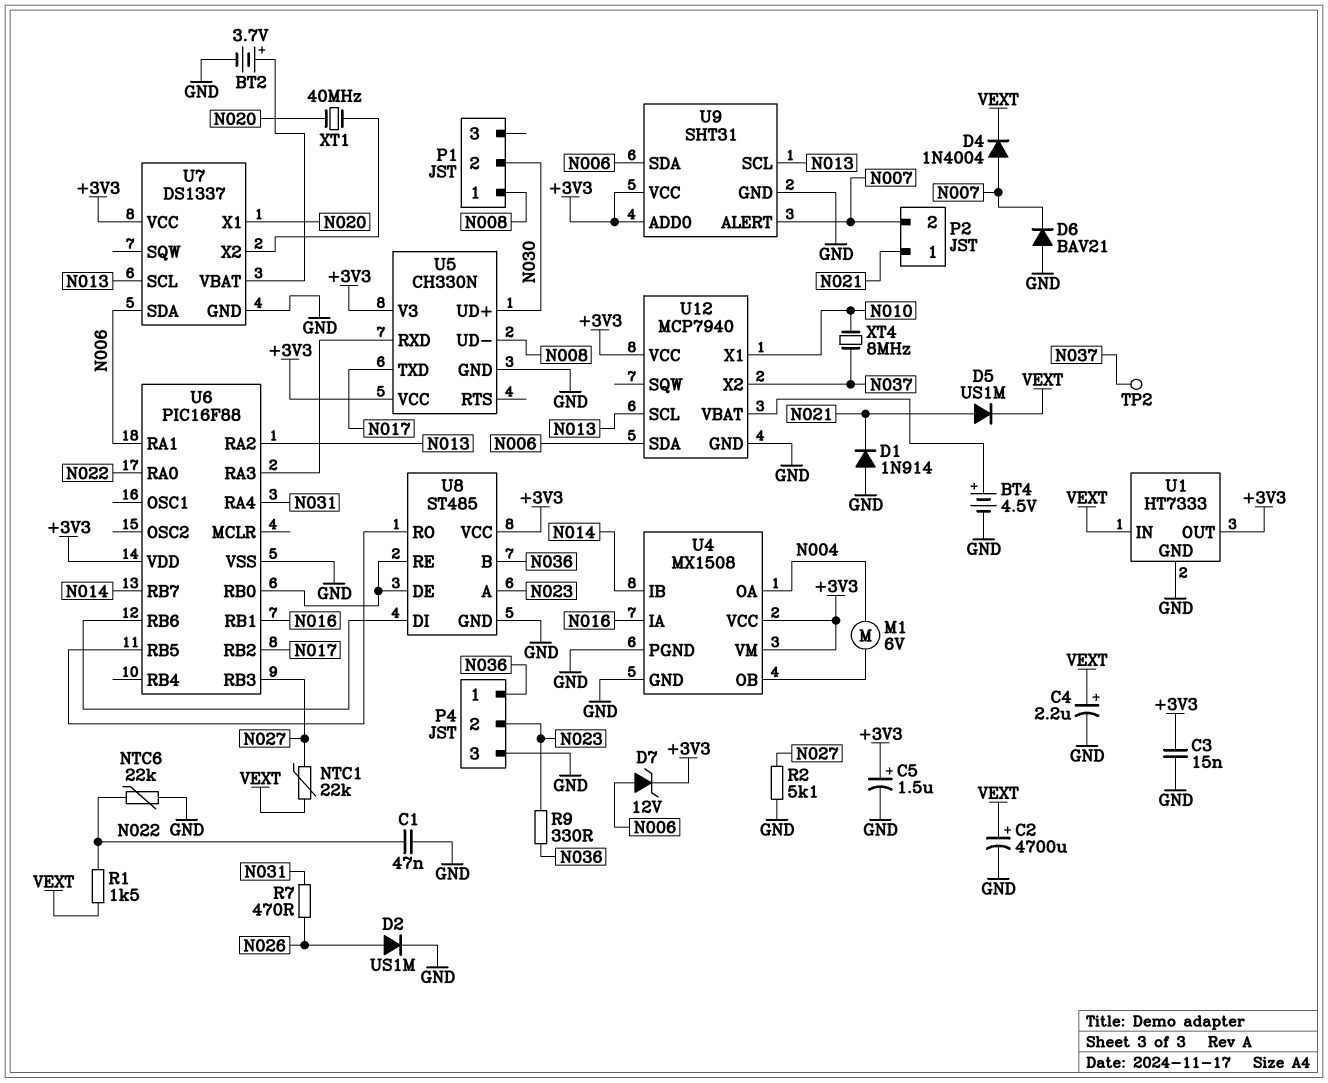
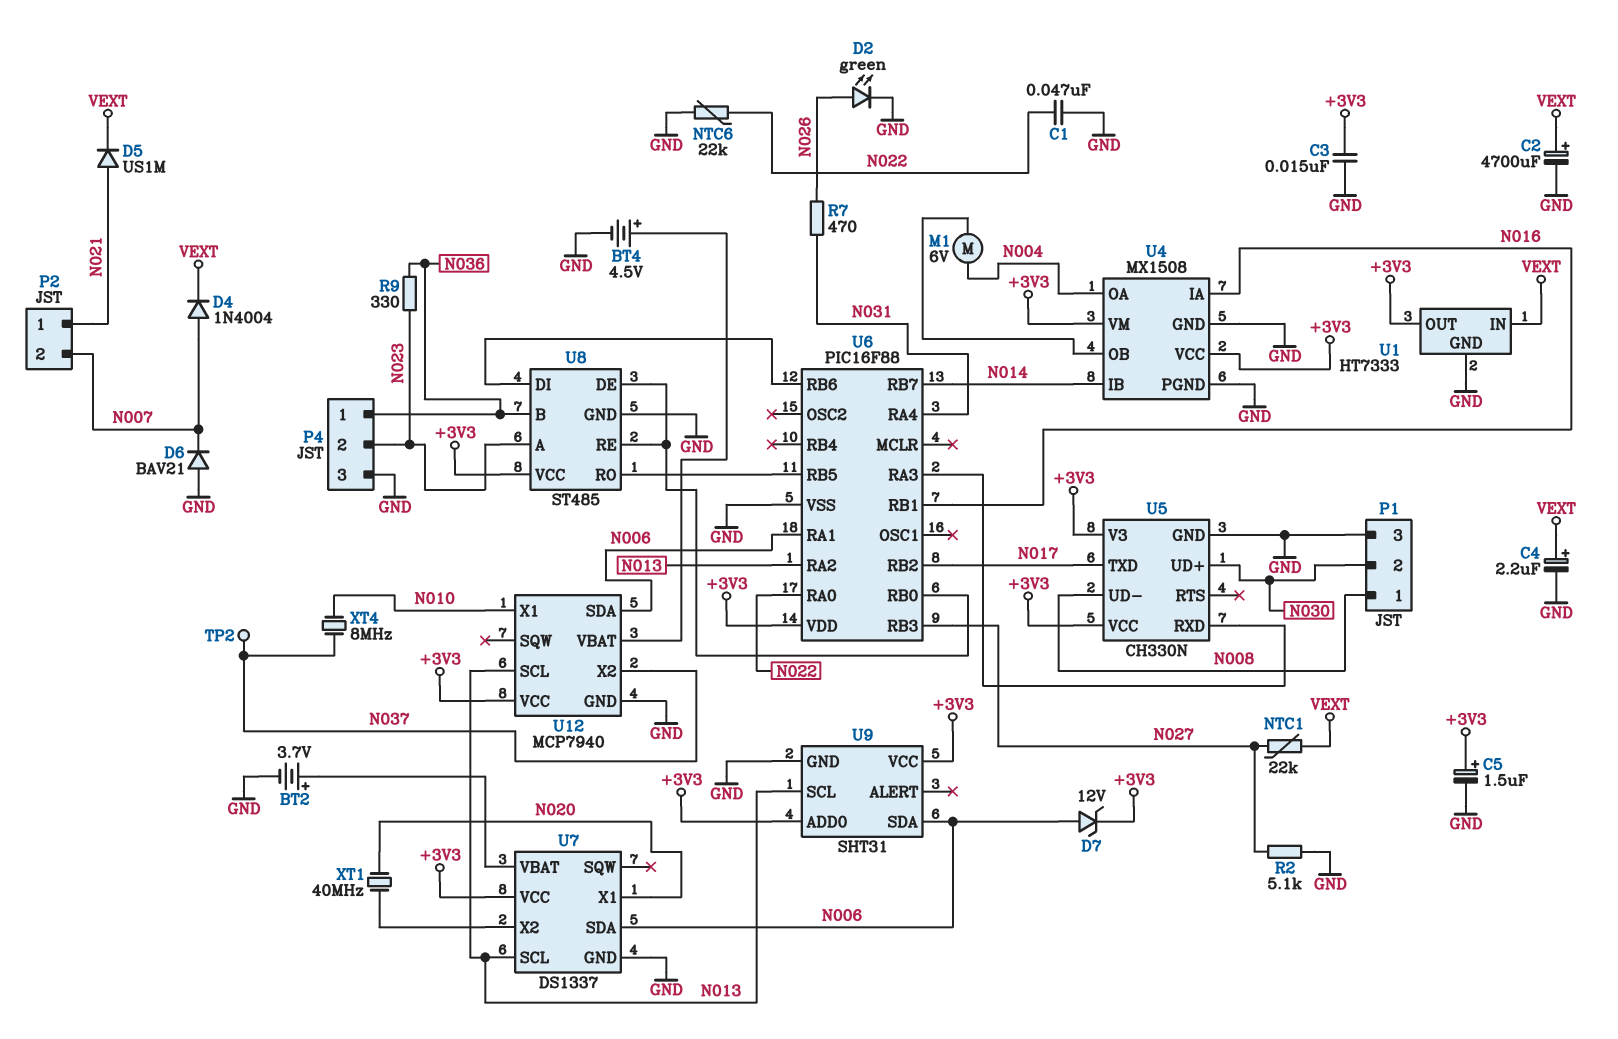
D1: diode 1N914 (A GND, K N021) -> none
D2: diode US1M (A N026, K GND) -> LED green (A N026, K GND)
P1 pin 3: none -> GND
R1: 1.5k (N022, VEXT) -> none
U9 pin ALERT: N007 -> none

